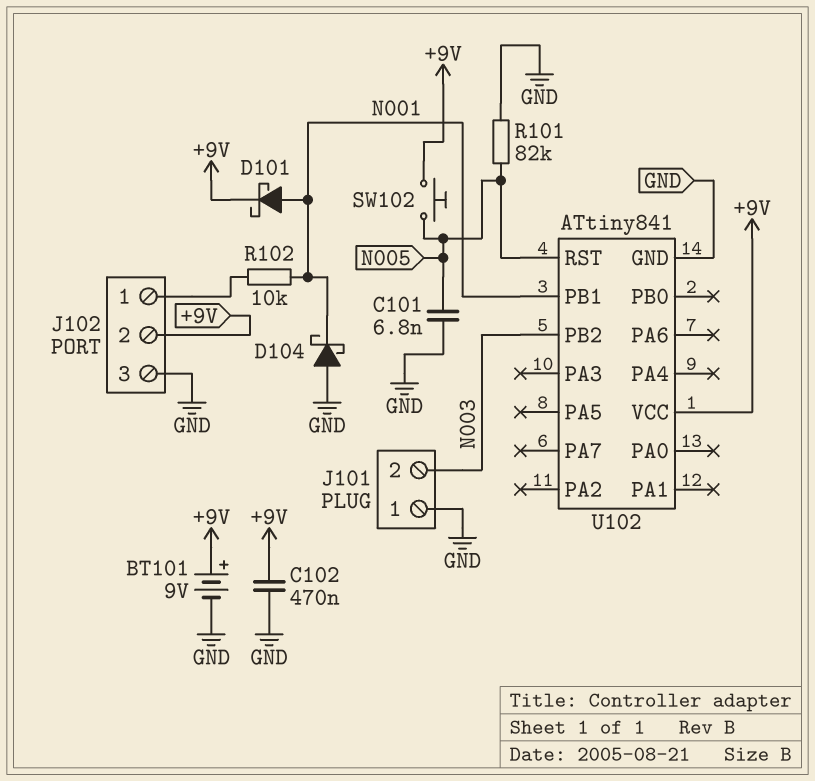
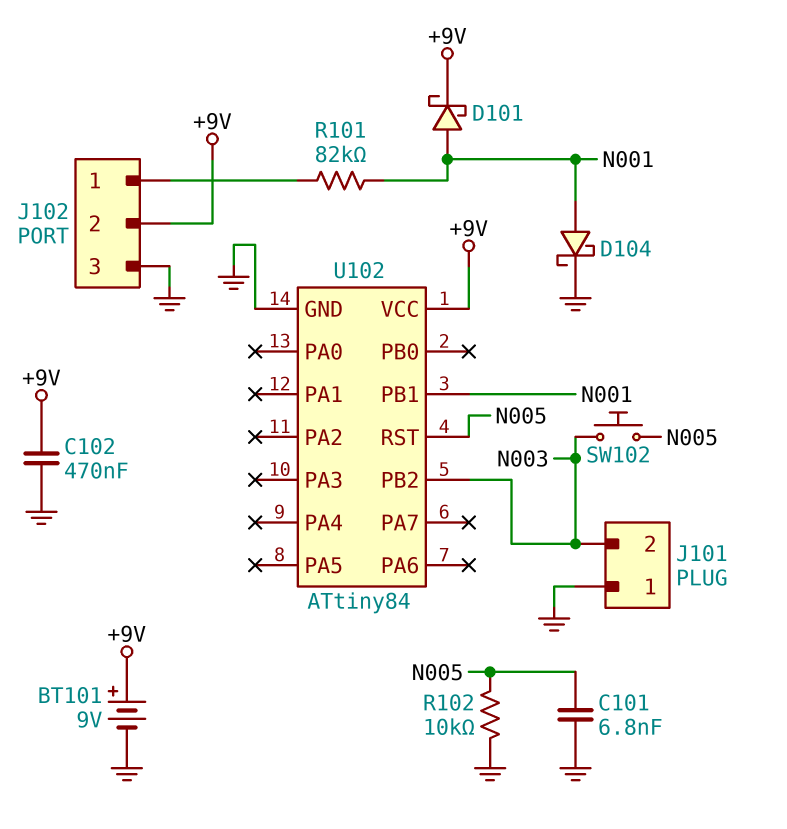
D104: schottky (A GND, K N001) -> schottky (A N001, K GND)
R101: 82k (GND, N005) -> 82k (J102/1, N001)
R102: 10k (J102/1, N001) -> 10k (GND, N005)
SW102: button (+9V, N005) -> button (N003, N005)
U102: ATtiny841 -> ATtiny84

